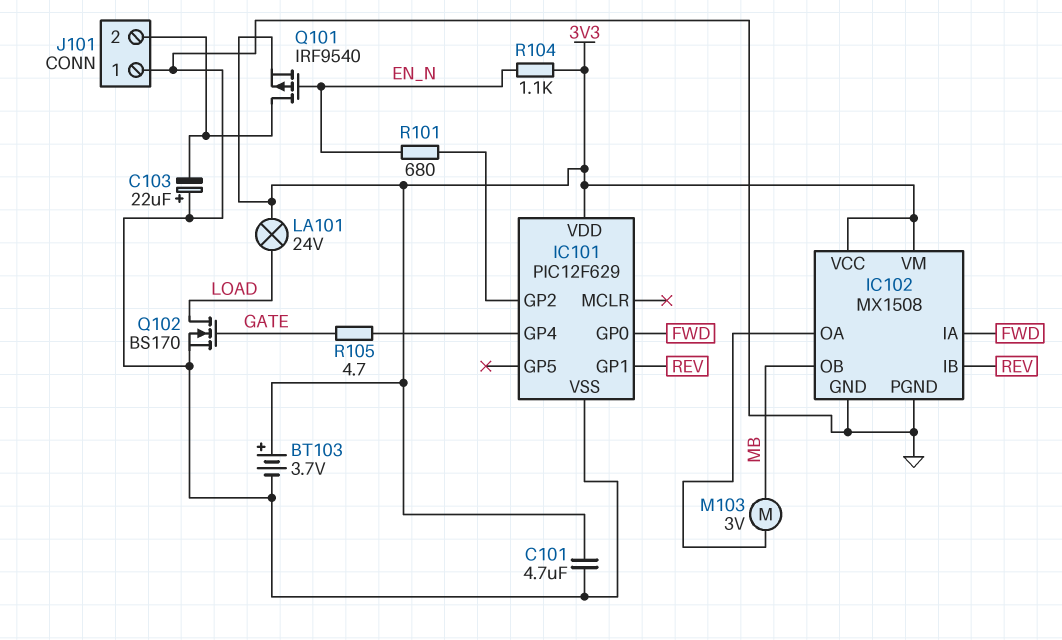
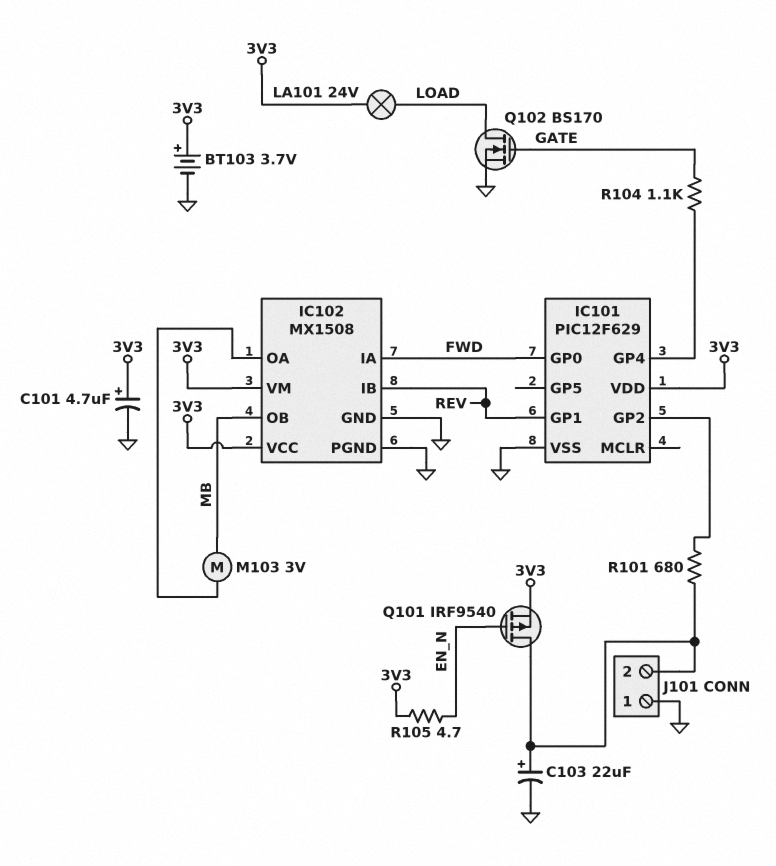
C101: 4.7uF (3V3, GND) -> 4.7uF (plus 3V3, minus GND)
C103: 22uF (plus GND, minus J101/2) -> 22uF (plus J101/2, minus GND)
R101: 680 (EN_N, IC101/GP2) -> 680 (IC101/GP2, J101/2)
R104: 1.1k (3V3, EN_N) -> 1.1k (GATE, IC101/GP4)
R105: 4.7 (GATE, IC101/GP4) -> 4.7 (3V3, EN_N)

